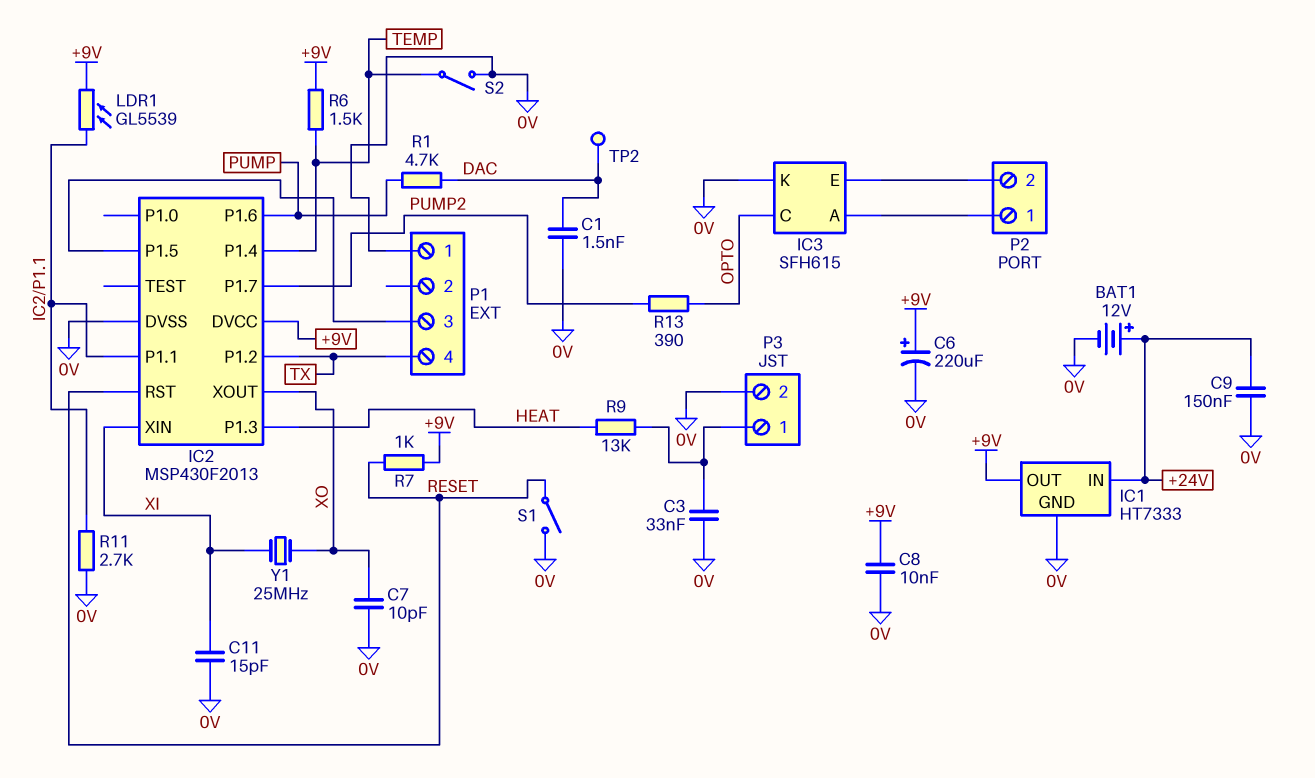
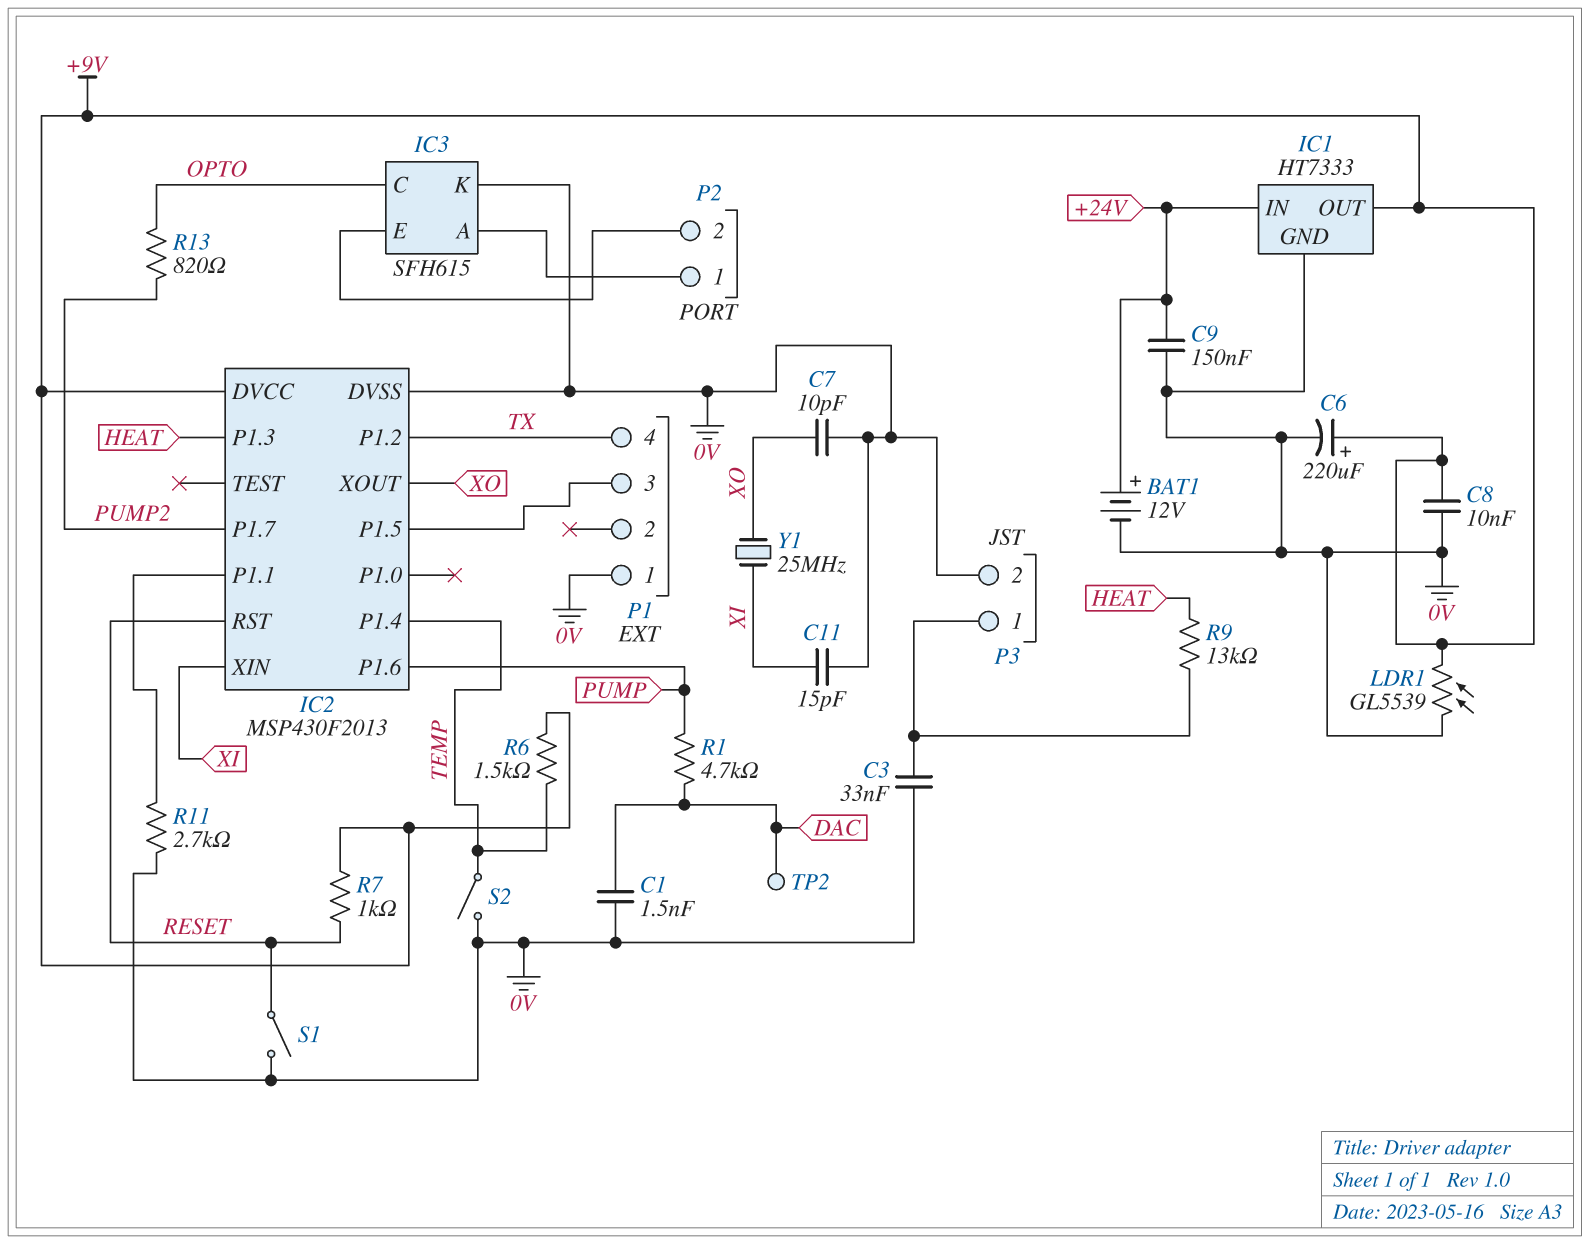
LDR1: GL5539 (+9V, IC2/P1.1) -> GL5539 (+9V, 0V)
R13: 390 (OPTO, PUMP2) -> 820 (OPTO, PUMP2)

